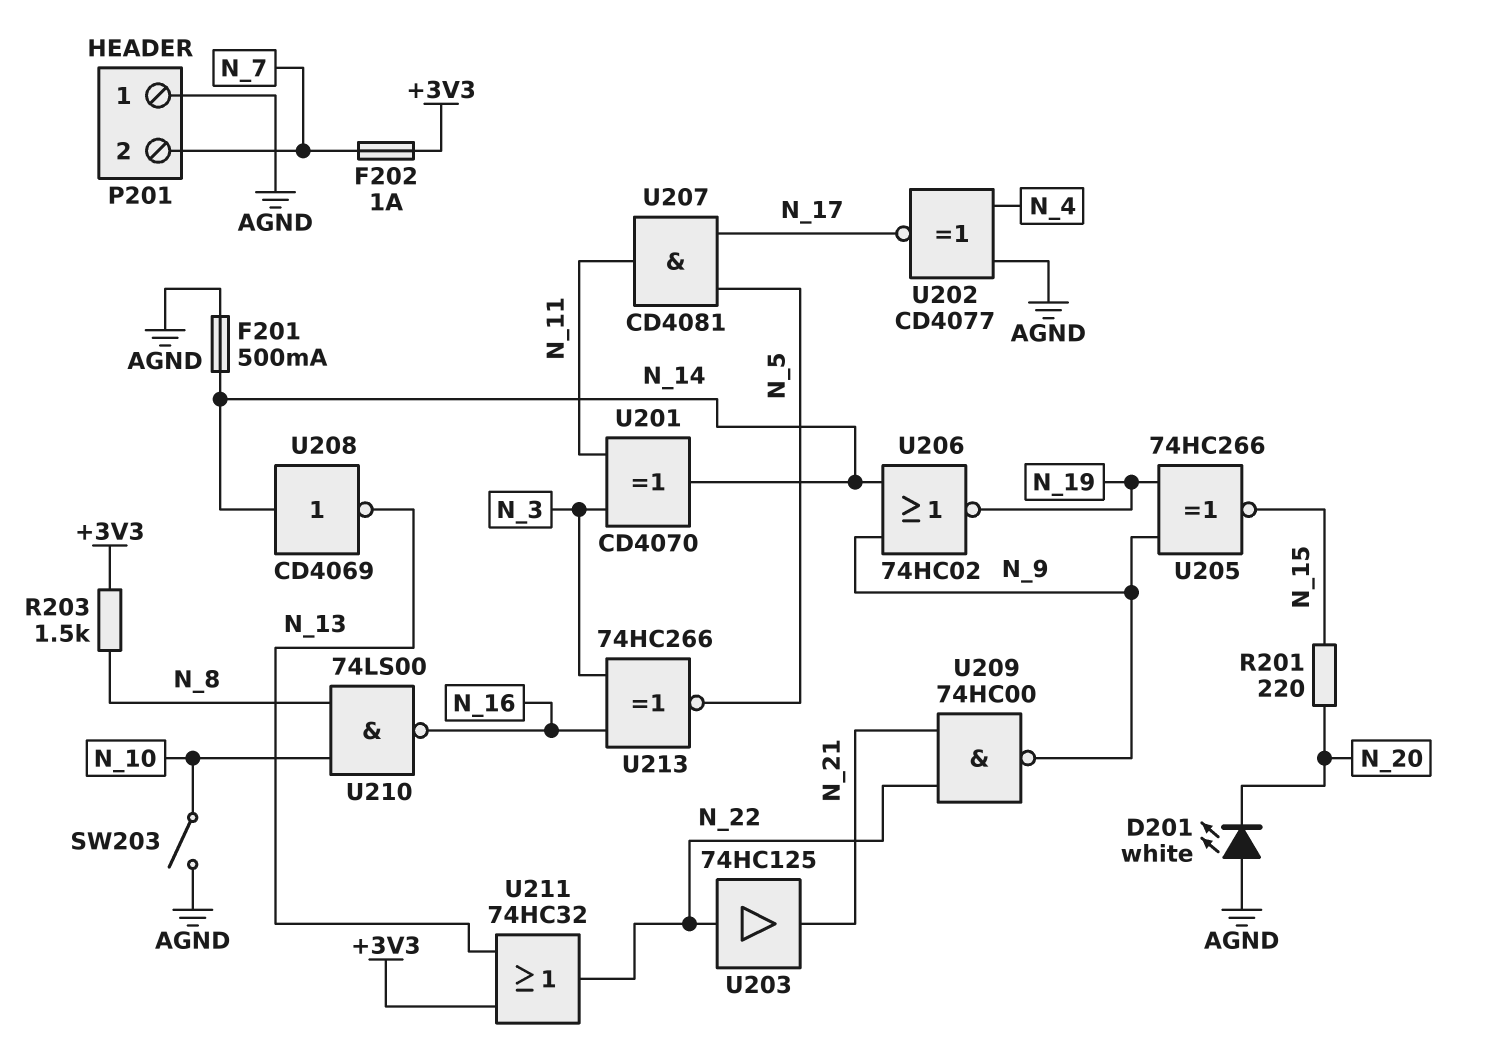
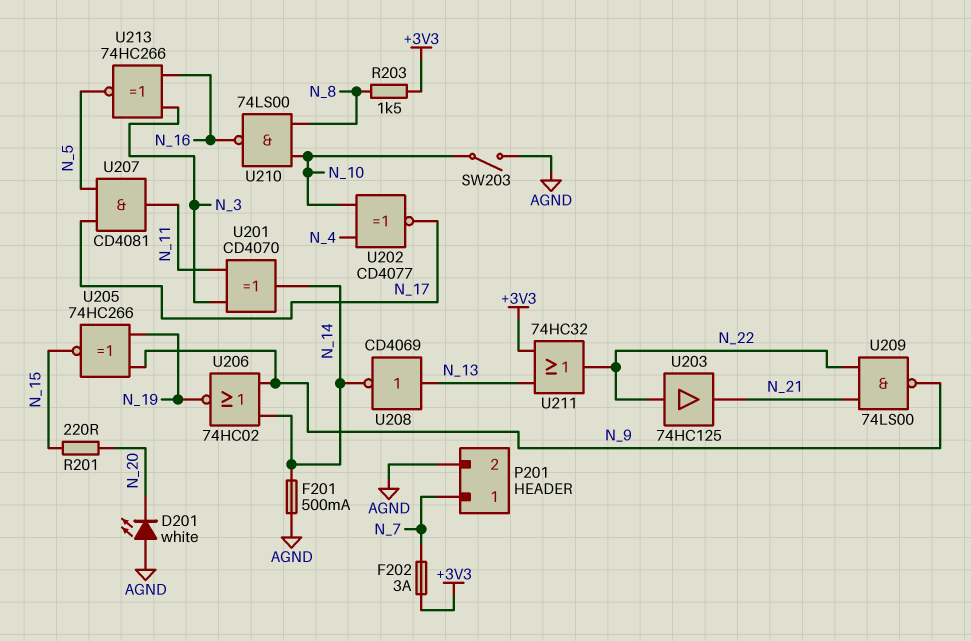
F202: 1A (+3V3, N_7) -> 3A (+3V3, N_7)
P201 pin 1: AGND -> N_7
P201 pin 2: N_7 -> AGND
U202: XNOR CD4077 (in AGND, in N_4, out N_17) -> XNOR CD4077 (in N_4, in N_10, out N_17)
U208: NOT CD4069 (in N_14, out N_13) -> NOT CD4069 (in N_13, out N_14)
U209: NAND 74HC00 (in N_21, in N_22, out N_9) -> NAND 74LS00 (in N_21, in N_22, out N_9)

